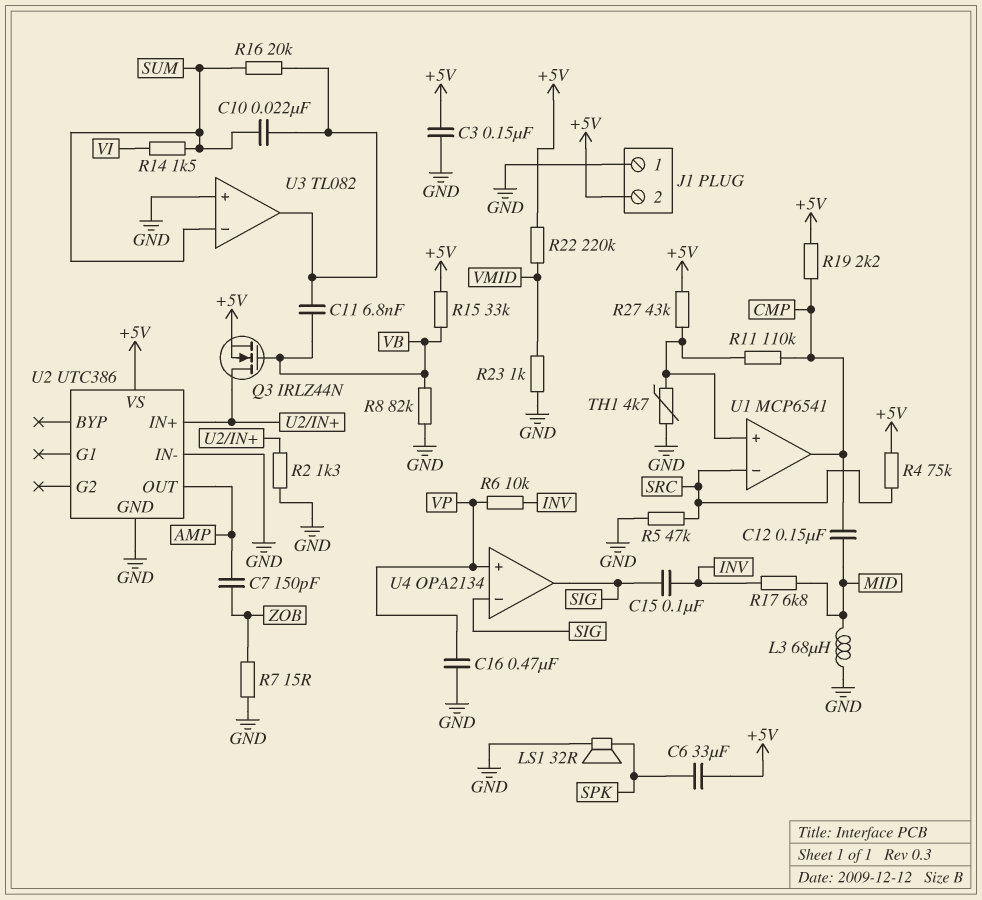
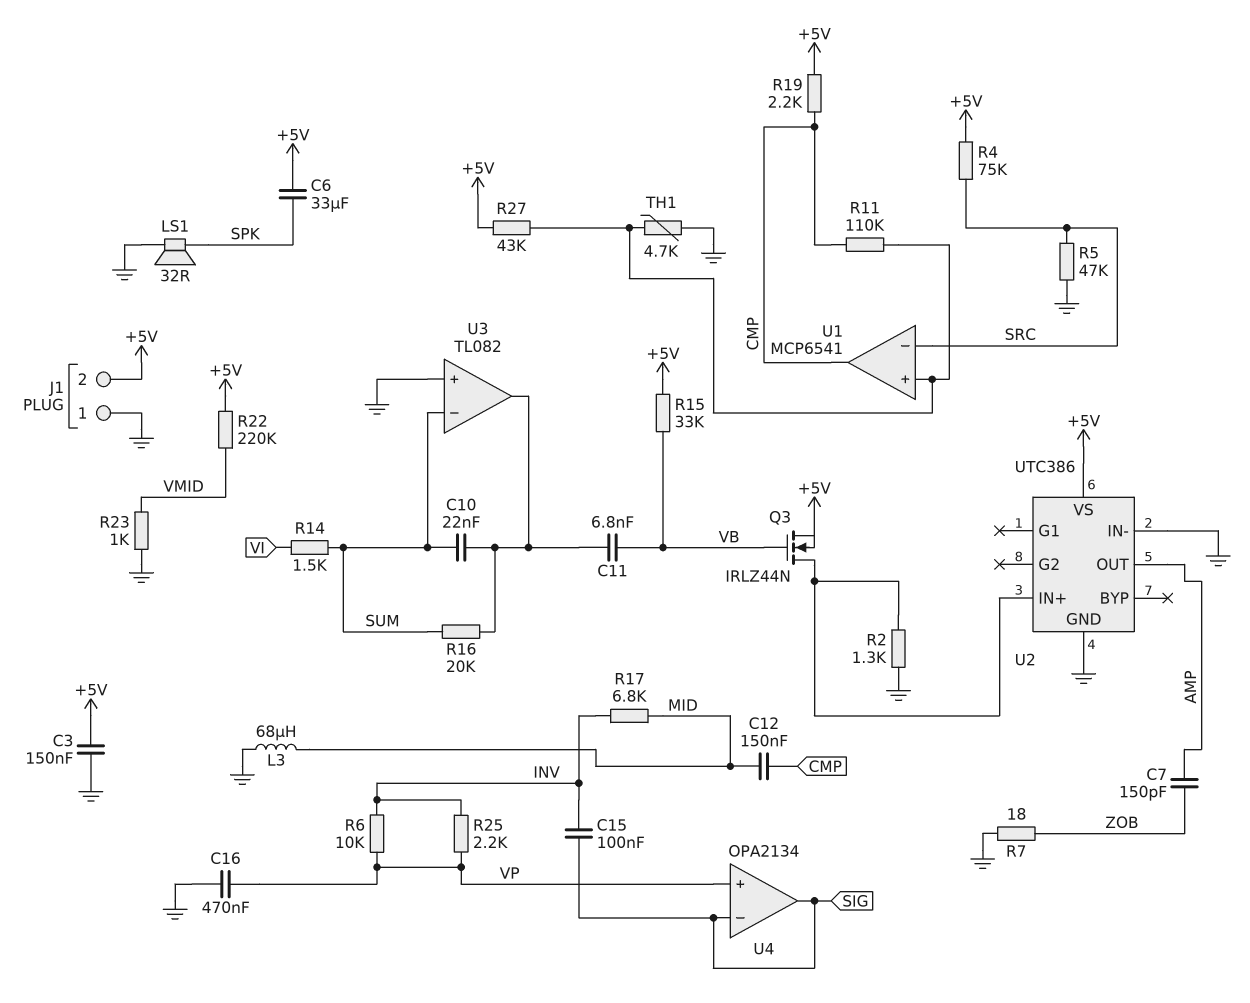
R7: 15 (GND, ZOB) -> 18 (GND, ZOB)
R8: 82k (GND, VB) -> none
R25: none -> 2.2k (INV, VP)

